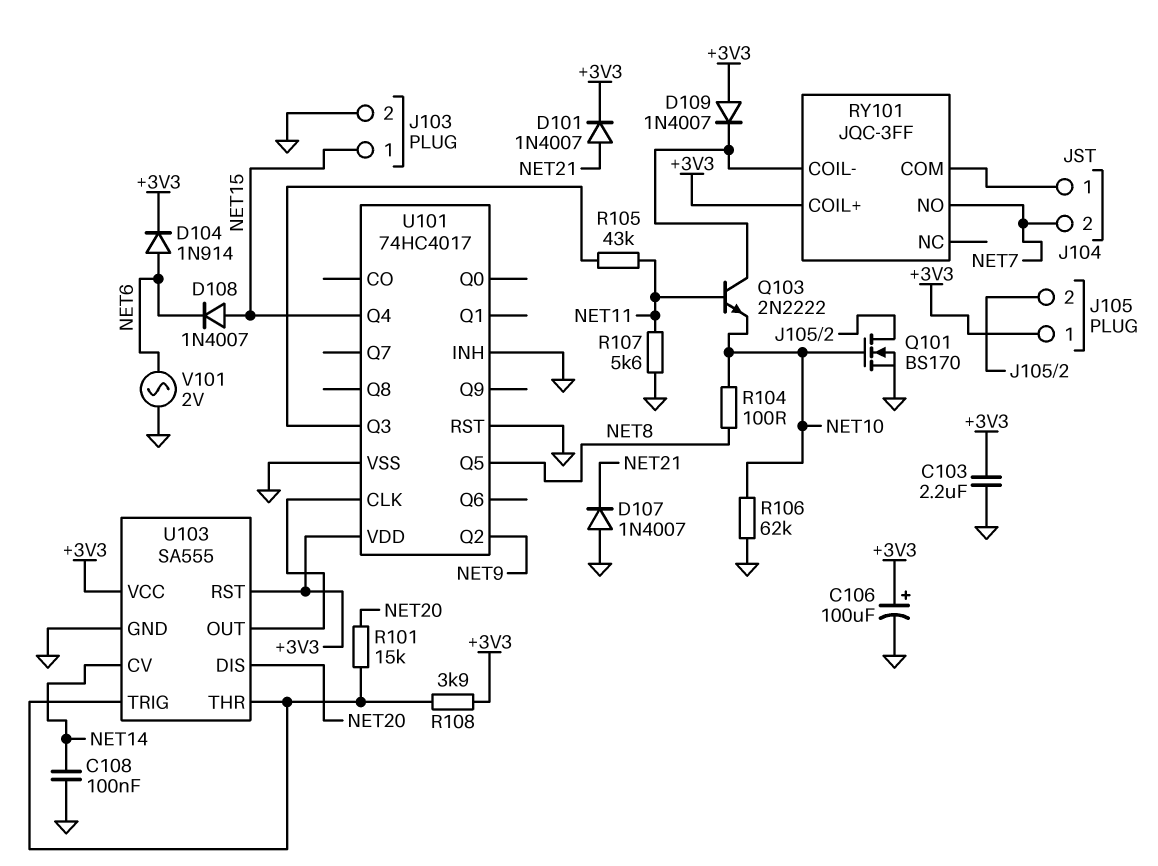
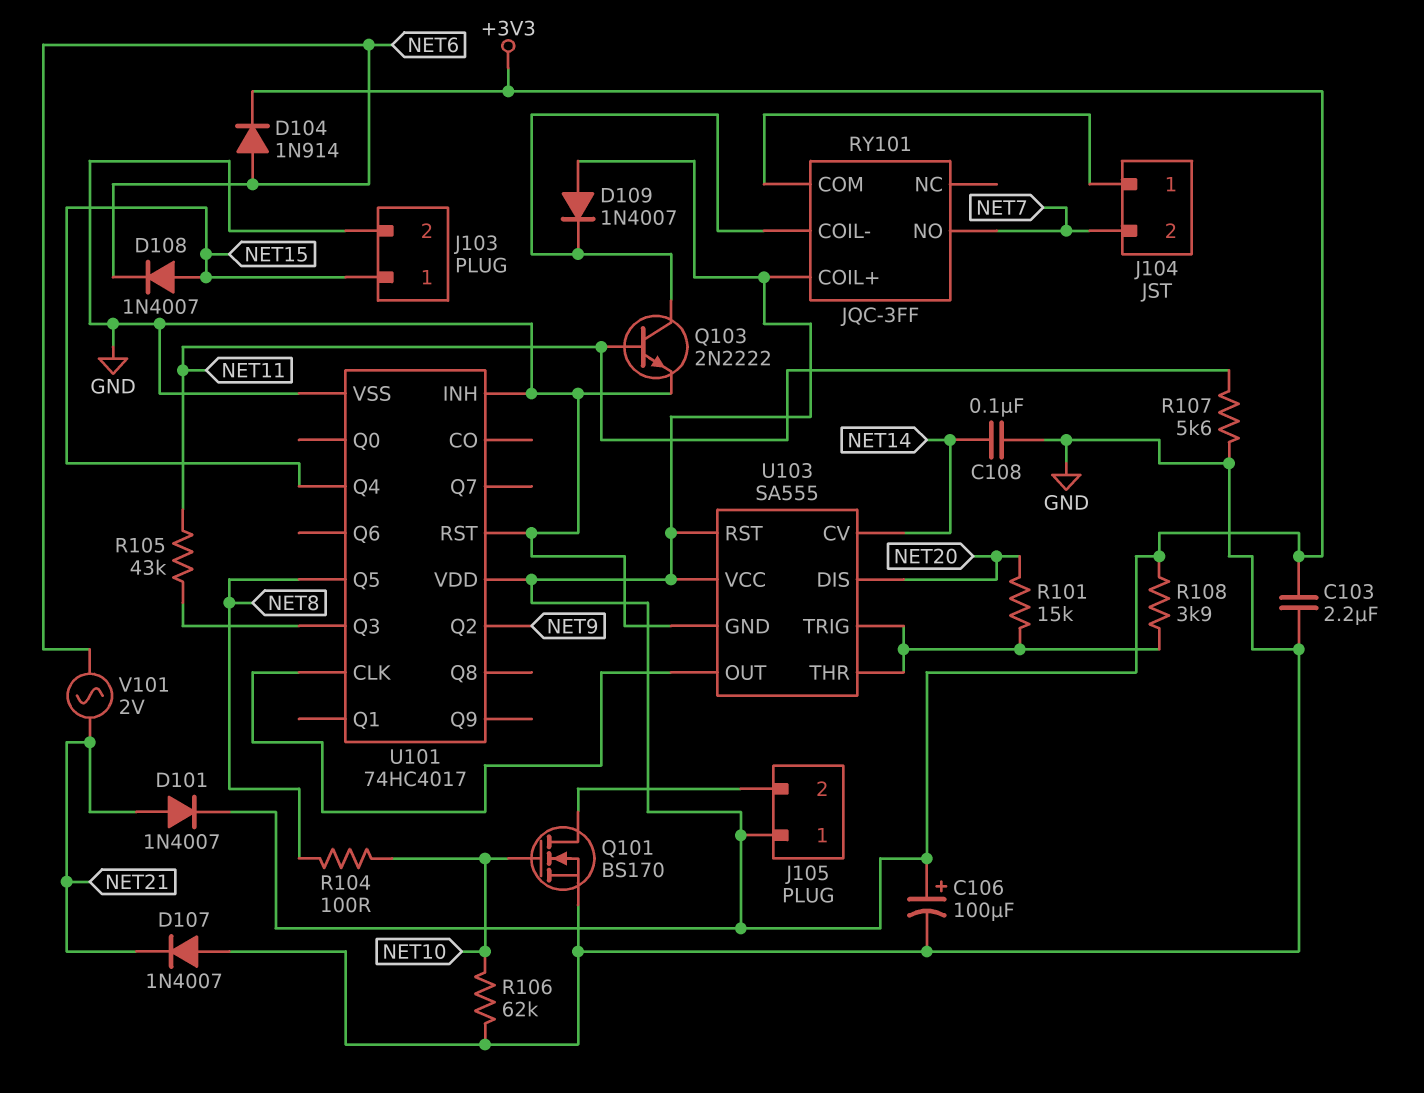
Q103: NPN 2N2222 (B NET11, C RY101/COIL-, E NET10) -> NPN 2N2222 (B NET11, C RY101/COIL-, E GND)
V101: AC 2V (GND, NET6) -> AC 2V (NET6, NET21)

